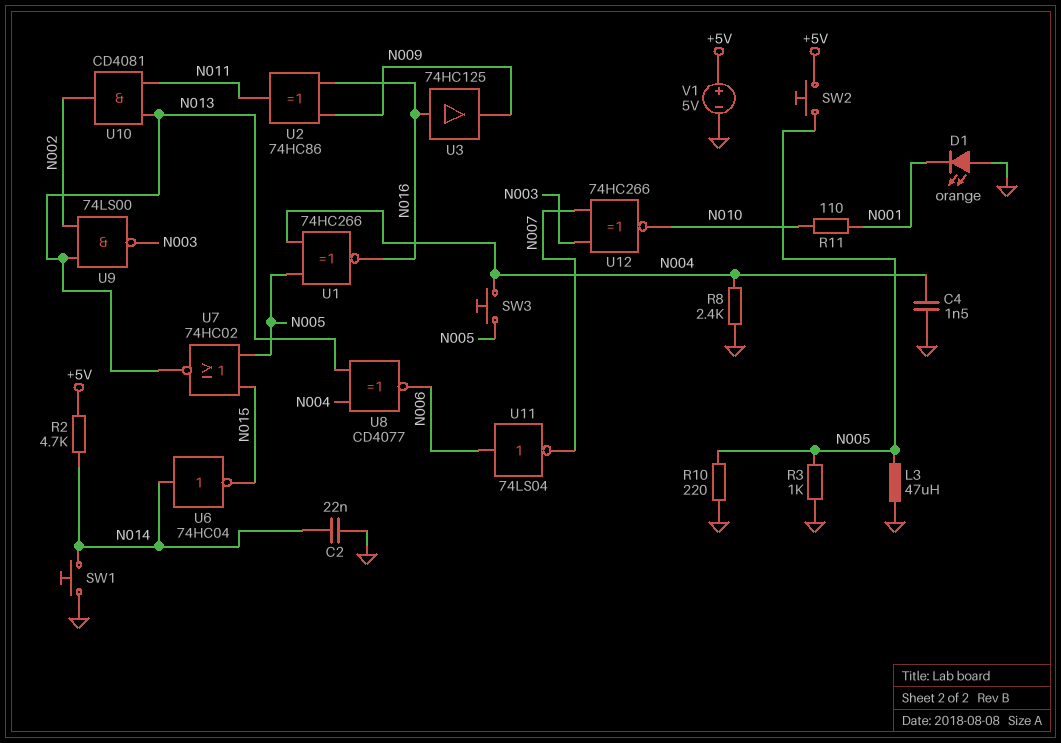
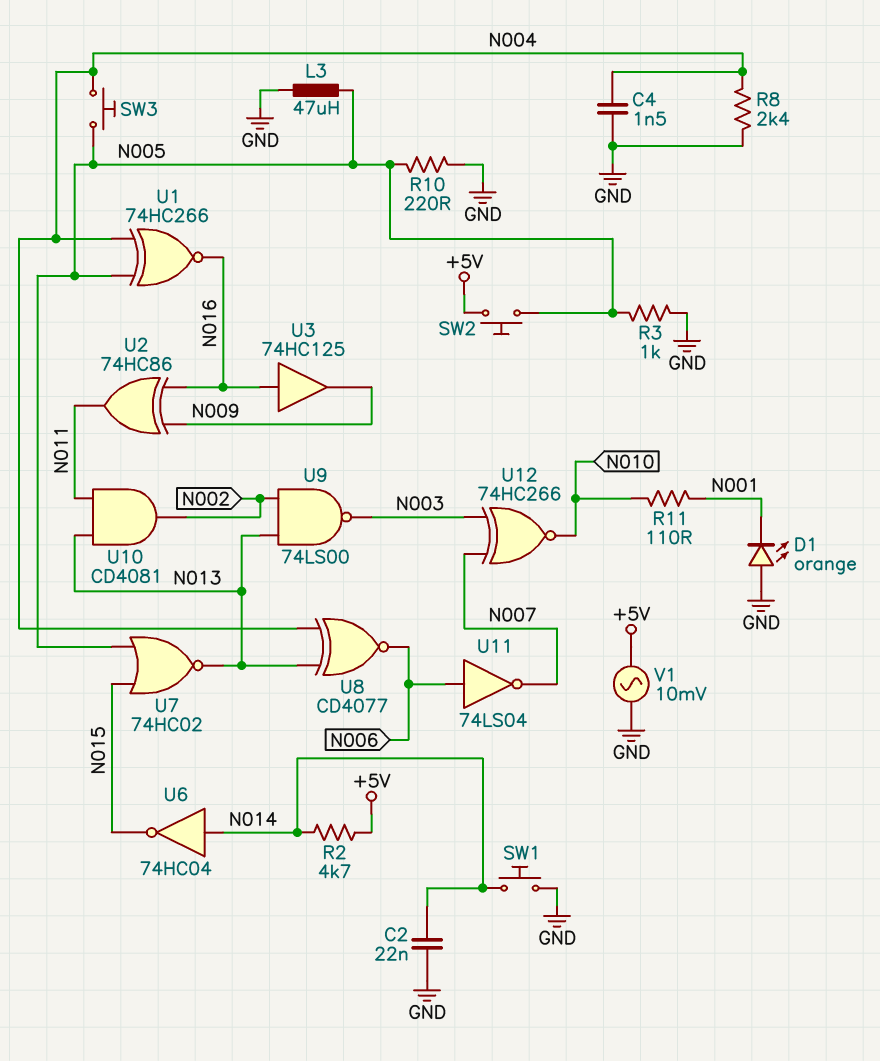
V1: 5V (plus +5V, minus GND) -> AC 10mV (+5V, GND)

